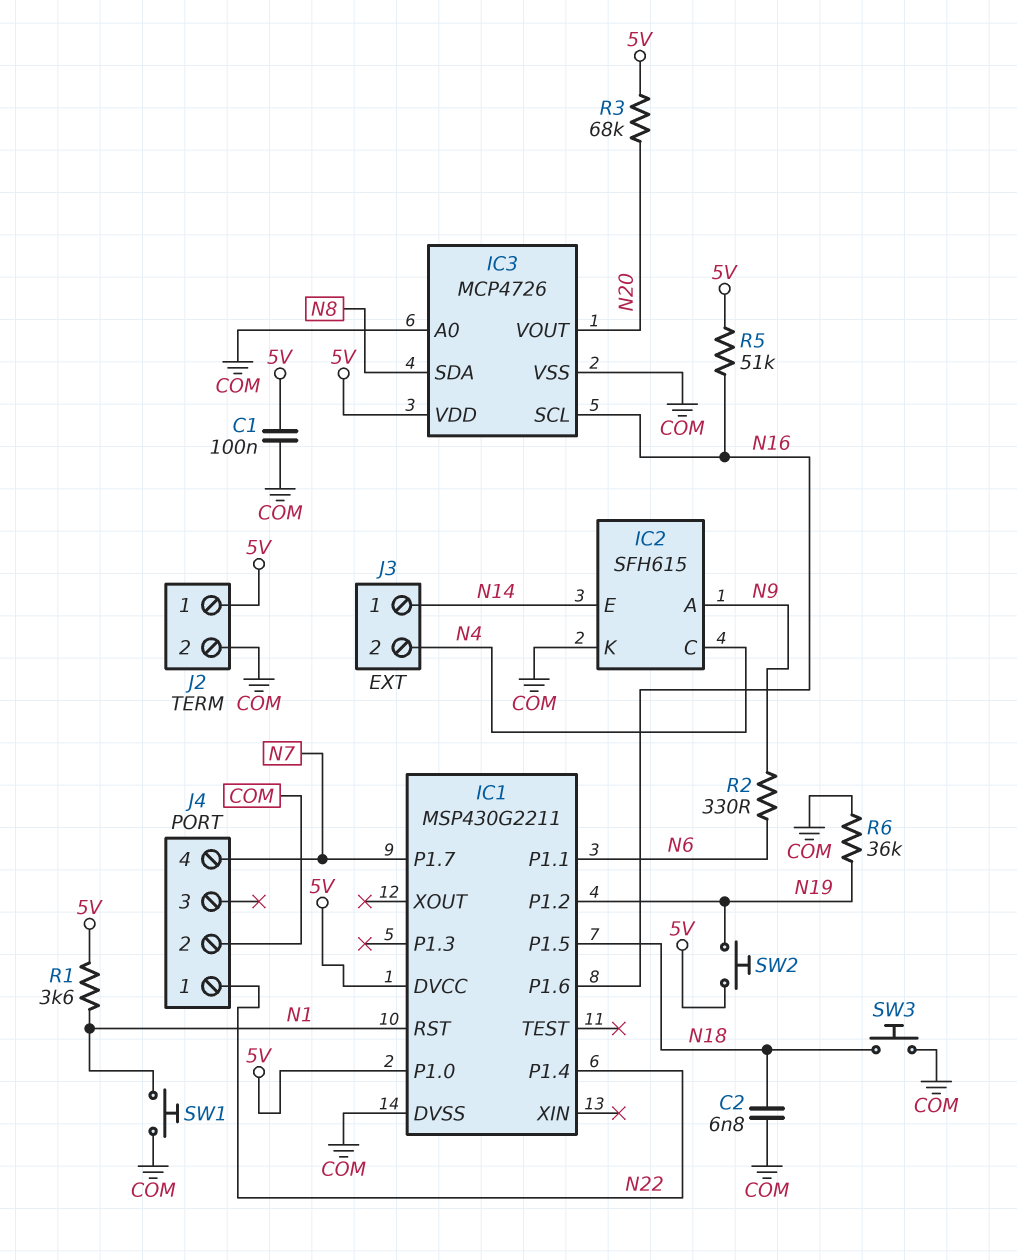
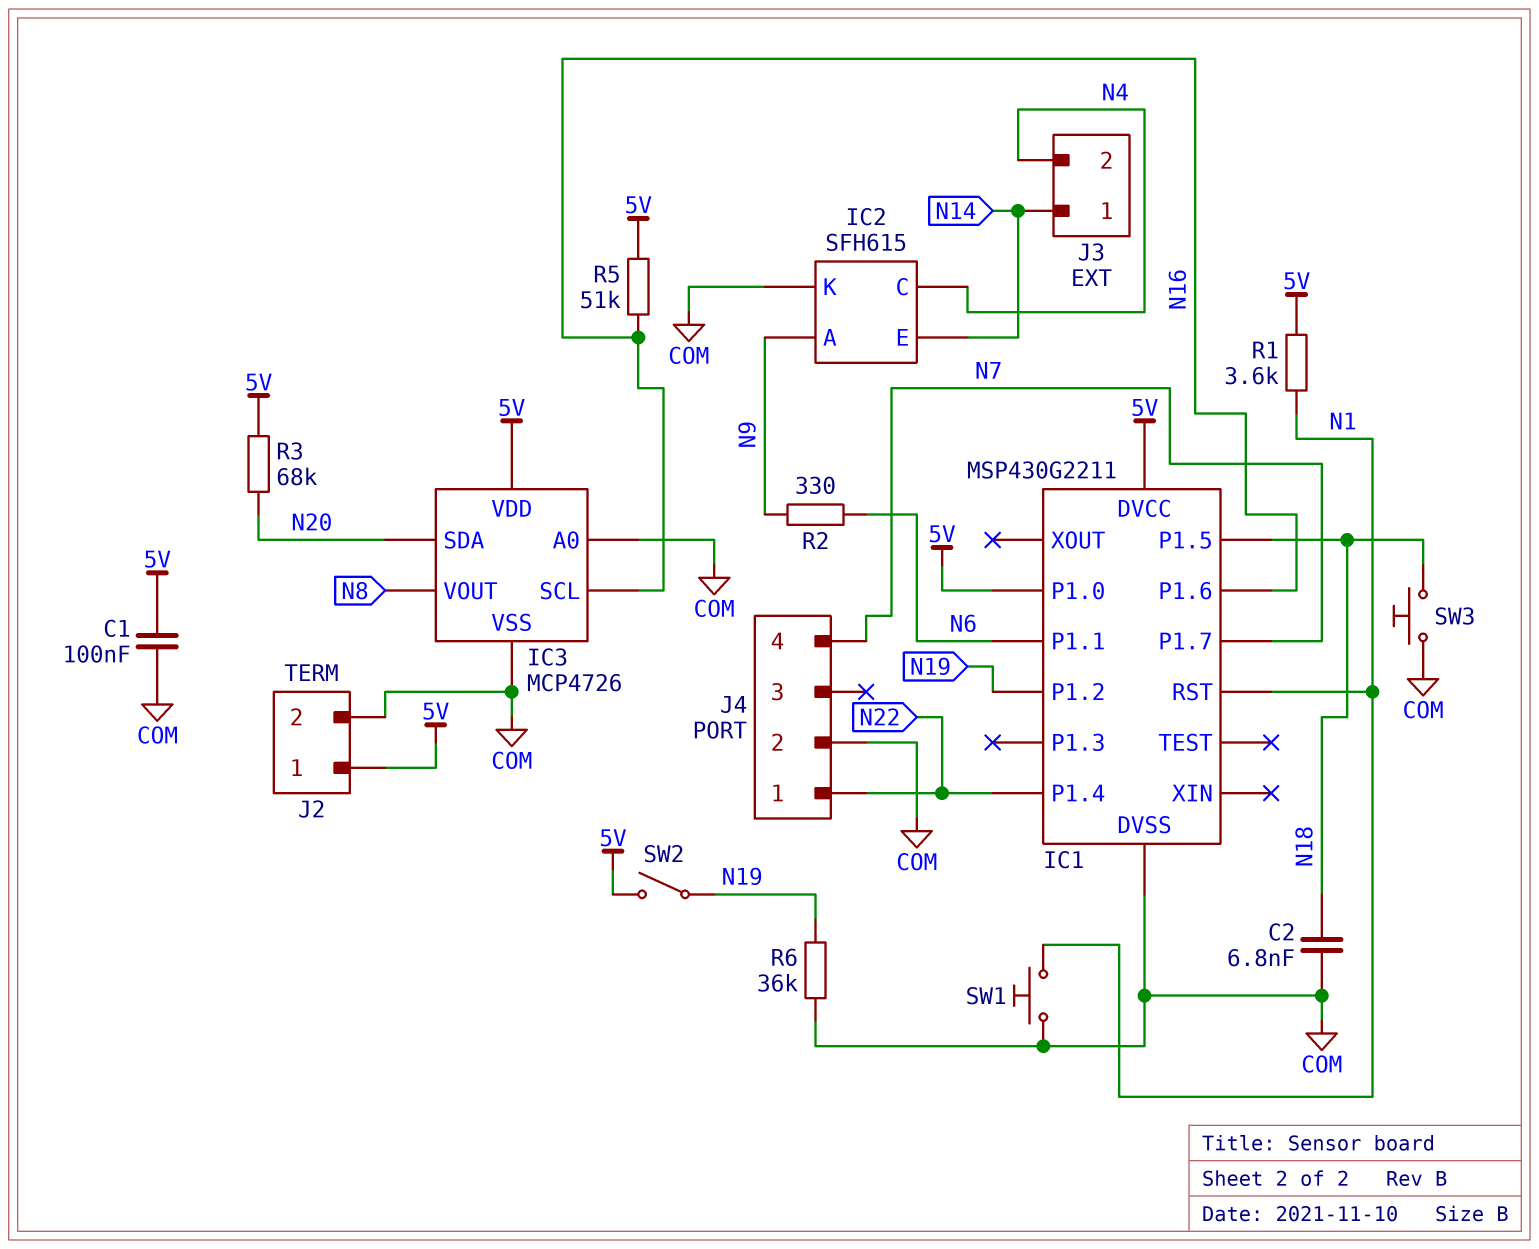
IC3 pin SDA: N8 -> N20
IC3 pin VOUT: N20 -> N8
SW2: button (5V, N19) -> switch (5V, N19)

